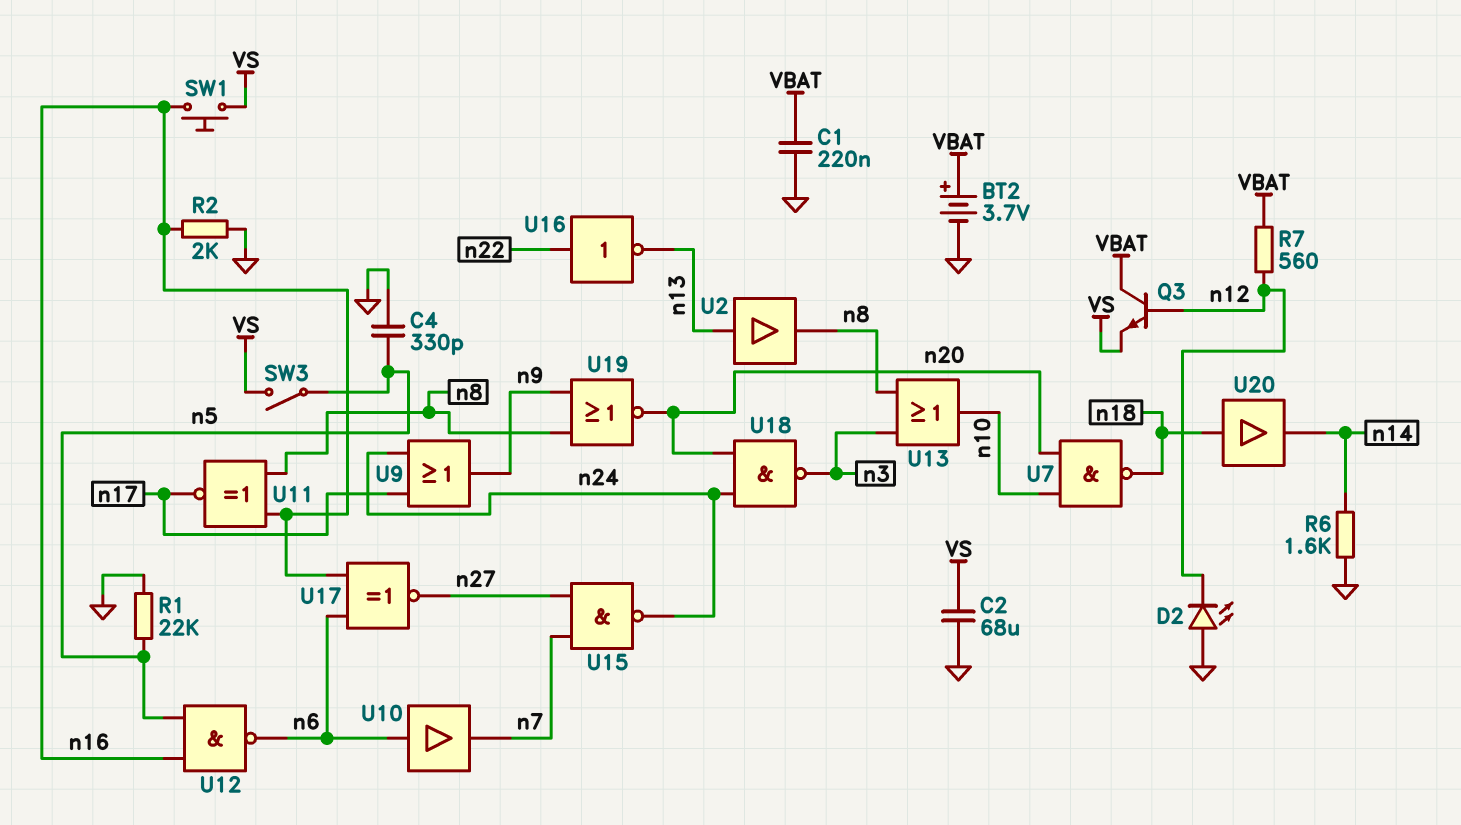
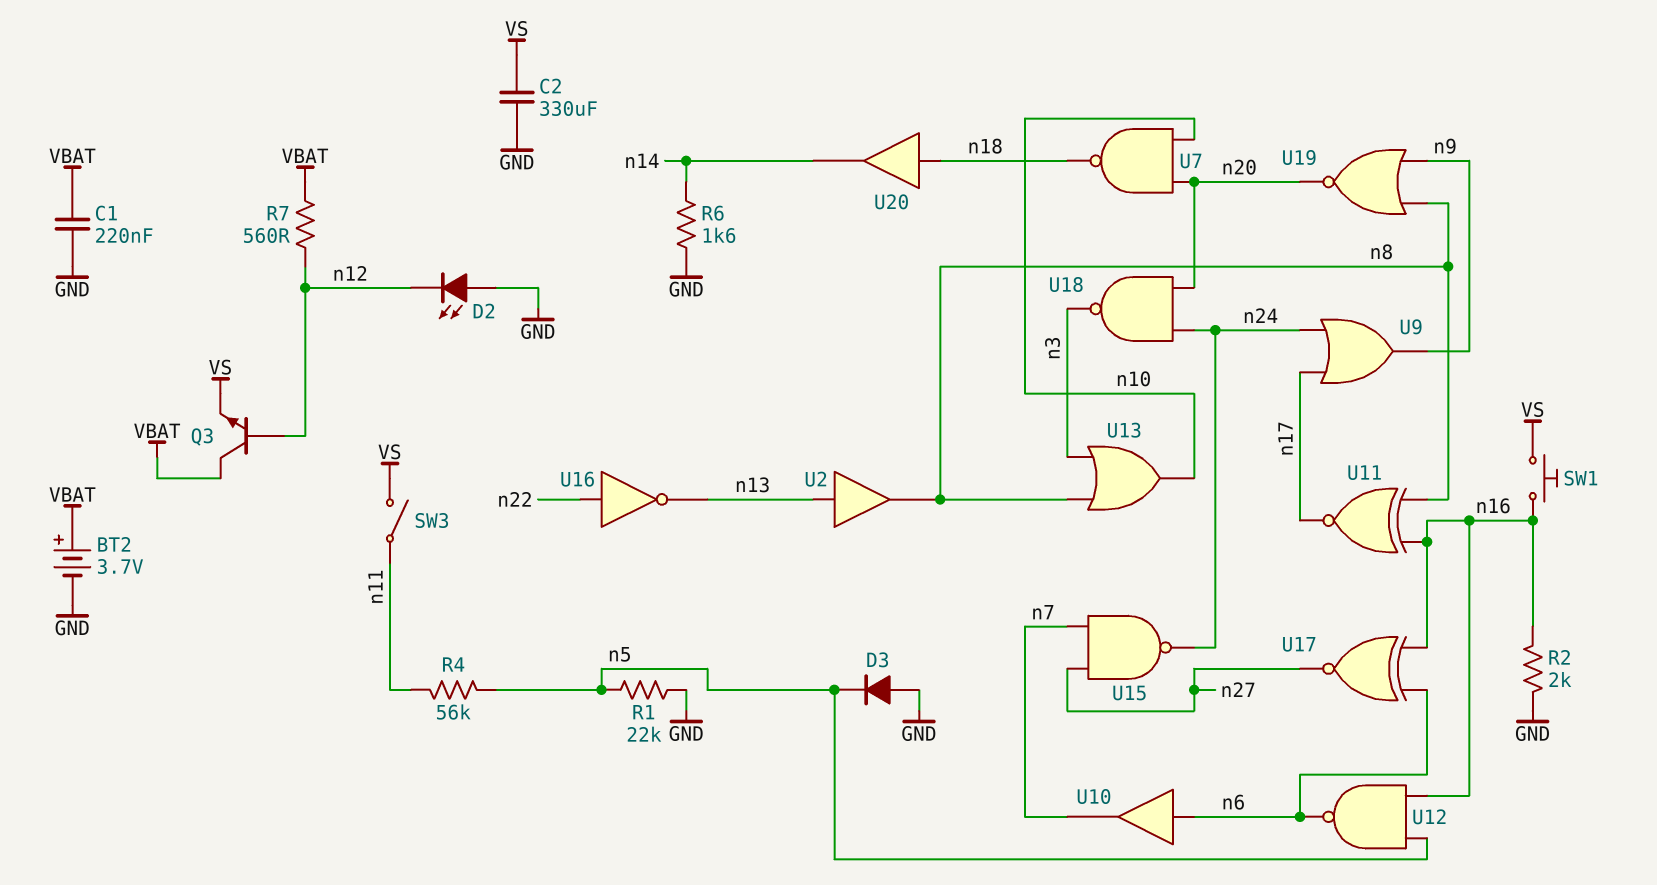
C2: 68uF (GND, VS) -> 330uF (GND, VS)
C4: 330pF (GND, n5) -> none
D3: none -> diode (A GND, K n5)
R4: none -> 56k (n5, n11)
SW3: switch (VS, n5) -> switch (VS, n11)

